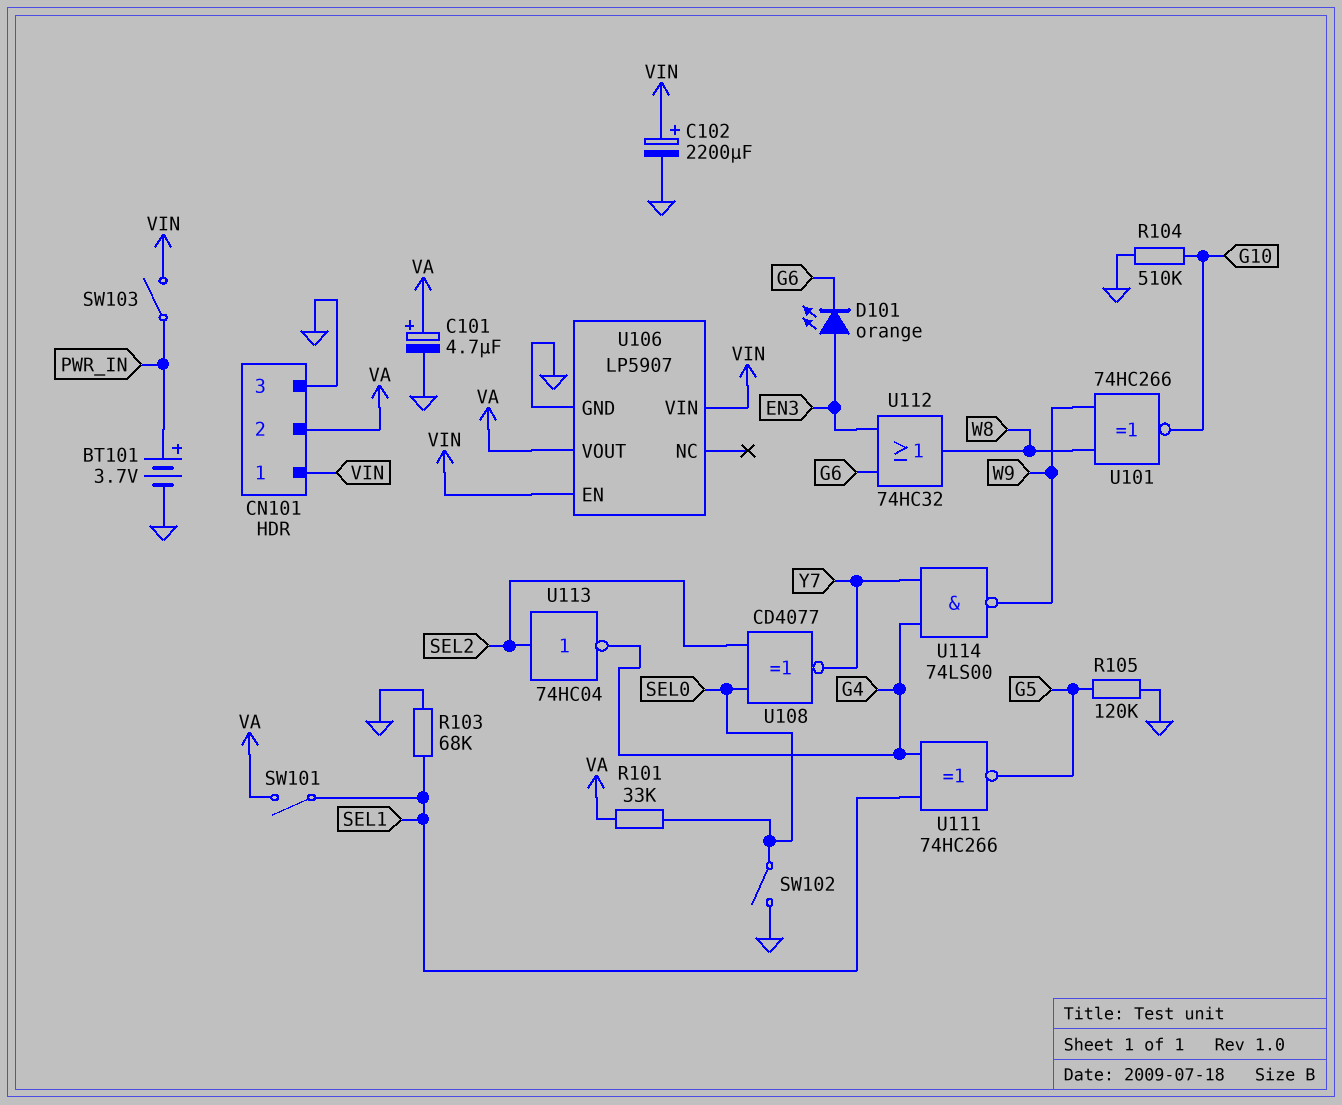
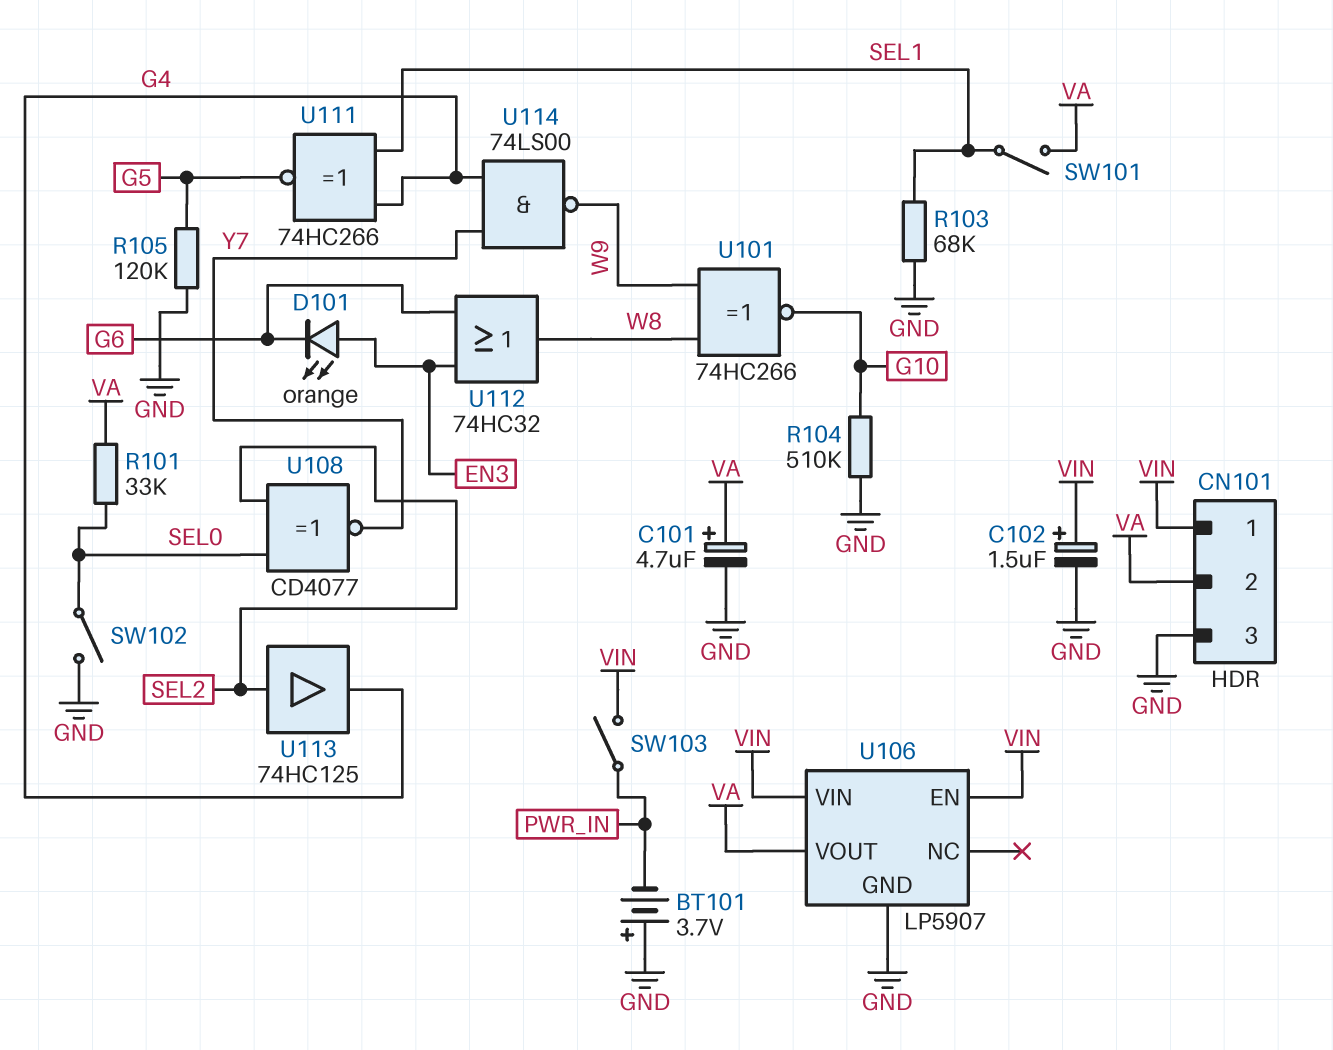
BT101: 3.7V (plus PWR_IN, minus GND) -> 3.7V (plus GND, minus PWR_IN)
C102: 2200uF (plus VIN, minus GND) -> 1.5uF (plus VIN, minus GND)
U113: NOT 74HC04 (in SEL2, out G4) -> buffer 74HC125 (in SEL2, out G4)

